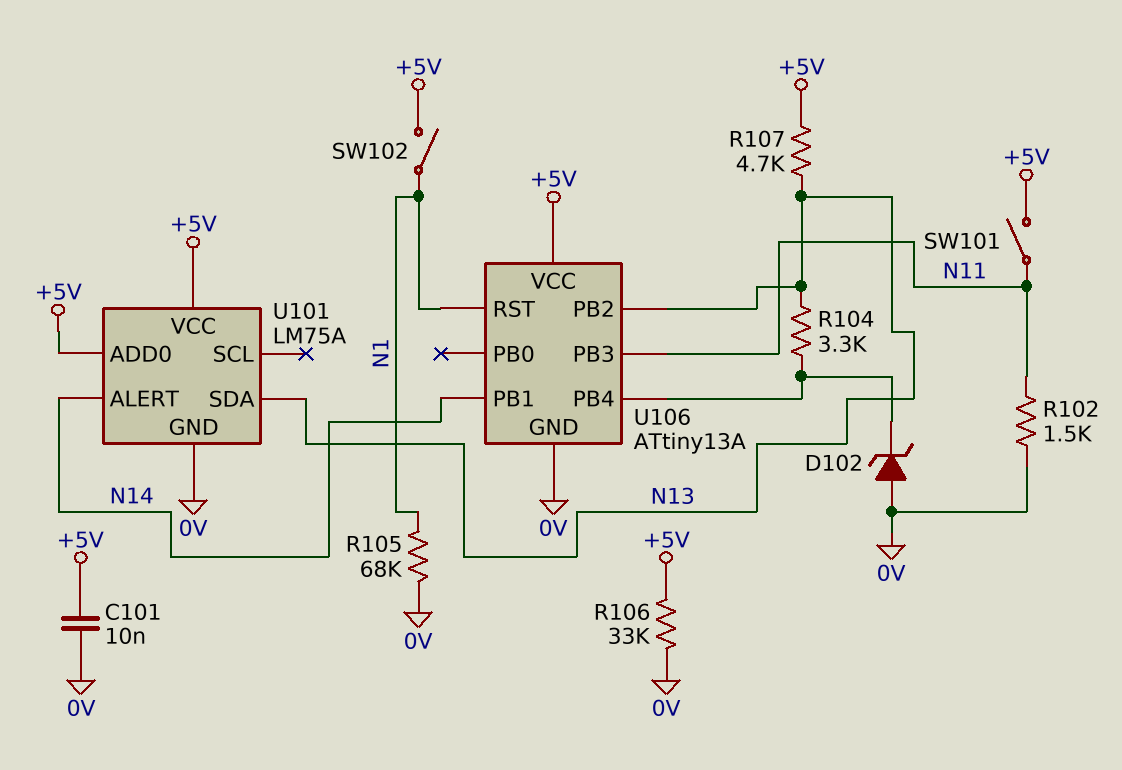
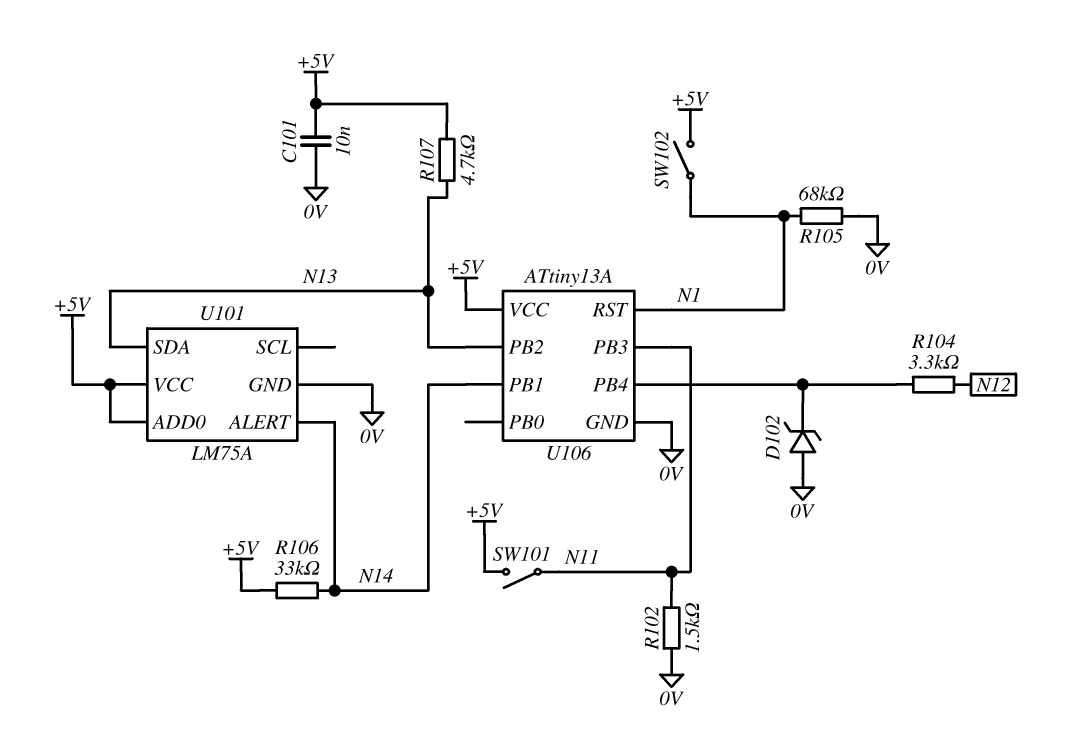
R104: 3.3k (N13, U106/PB4) -> 3.3k (N12, U106/PB4)
R106: 33k (+5V, 0V) -> 33k (+5V, N14)

